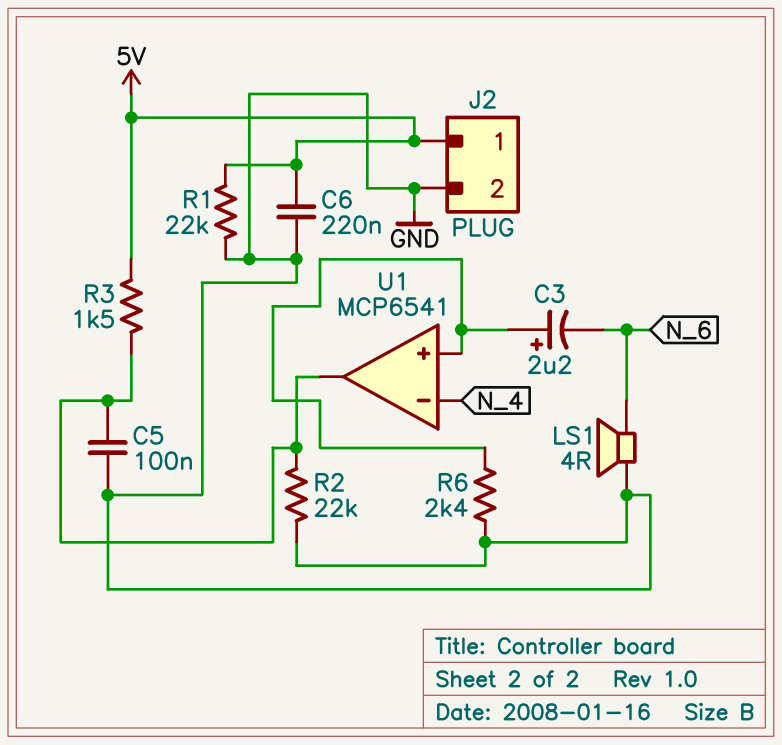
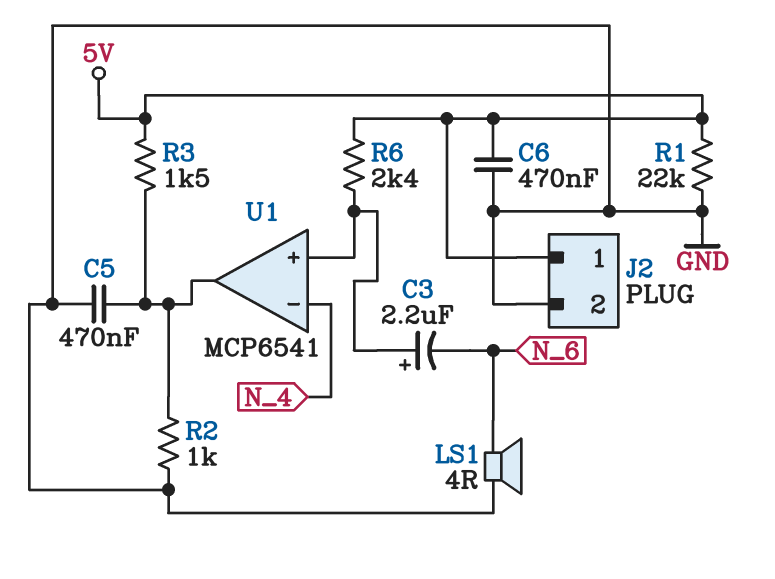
C5: 100nF (GND, U1/out) -> 470nF (GND, U1/out)
C6: 220nF (5V, GND) -> 470nF (5V, GND)
R2: 22k (GND, U1/out) -> 1k (GND, U1/out)
R6: 2.4k (GND, U1/in+) -> 2.4k (5V, U1/in+)

